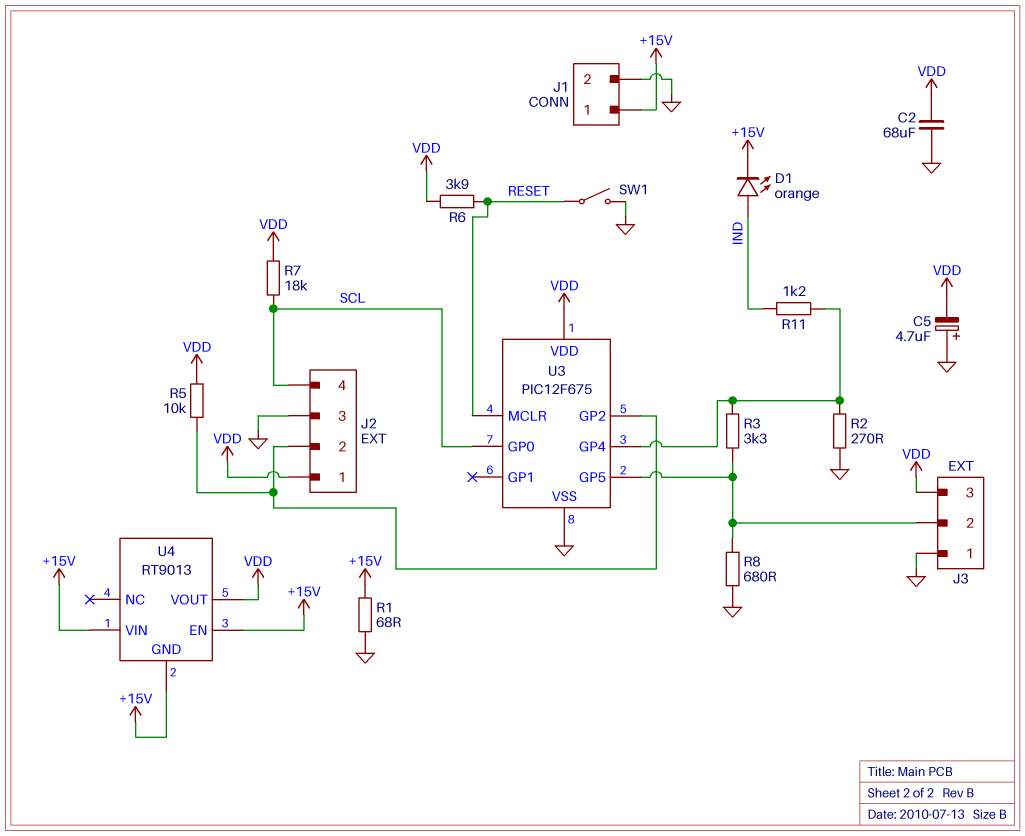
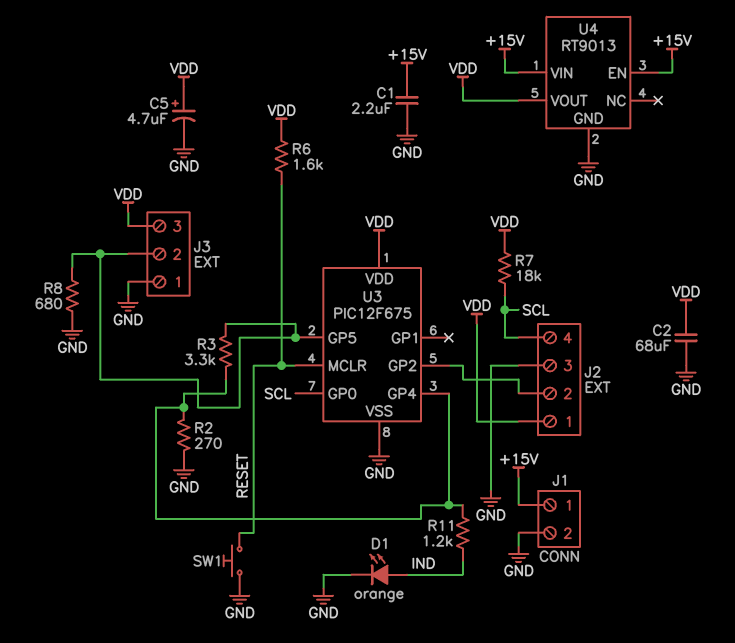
C1: none -> 2.2uF (+15V, GND)
C5: 4.7uF (plus GND, minus VDD) -> 4.7uF (plus VDD, minus GND)
D1: LED orange (A IND, K +15V) -> LED orange (A IND, K GND)
R1: 68 (+15V, GND) -> none
R5: 10k (J2/2, VDD) -> none
R6: 3.9k (RESET, VDD) -> 1.6k (RESET, VDD)
SW1: switch (GND, RESET) -> button (GND, RESET)
U4 pin GND: +15V -> GND

